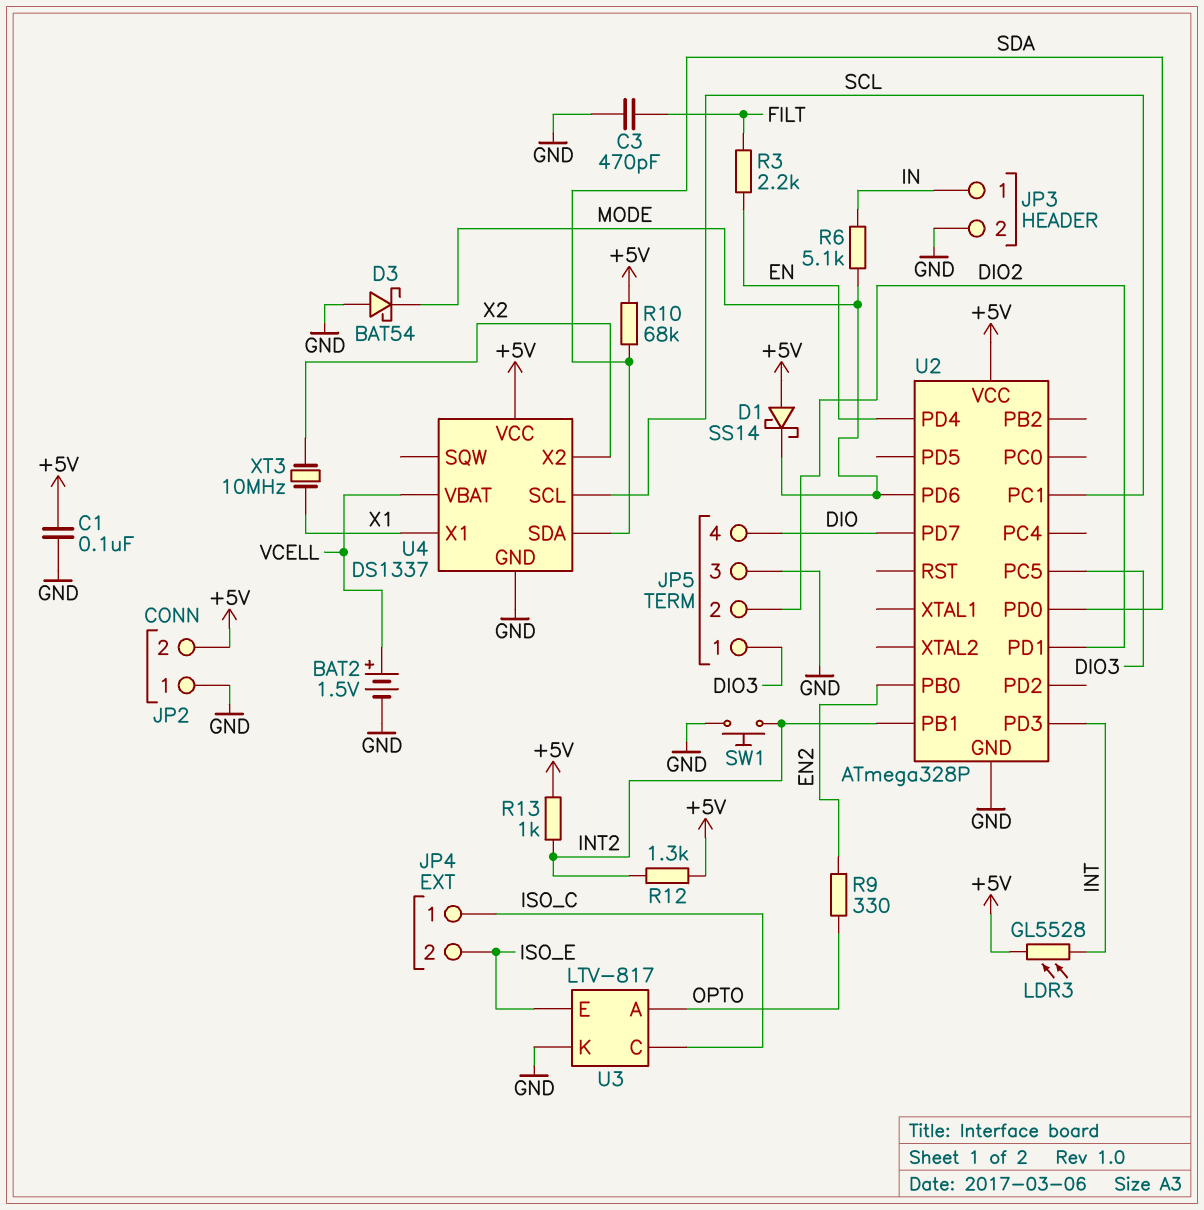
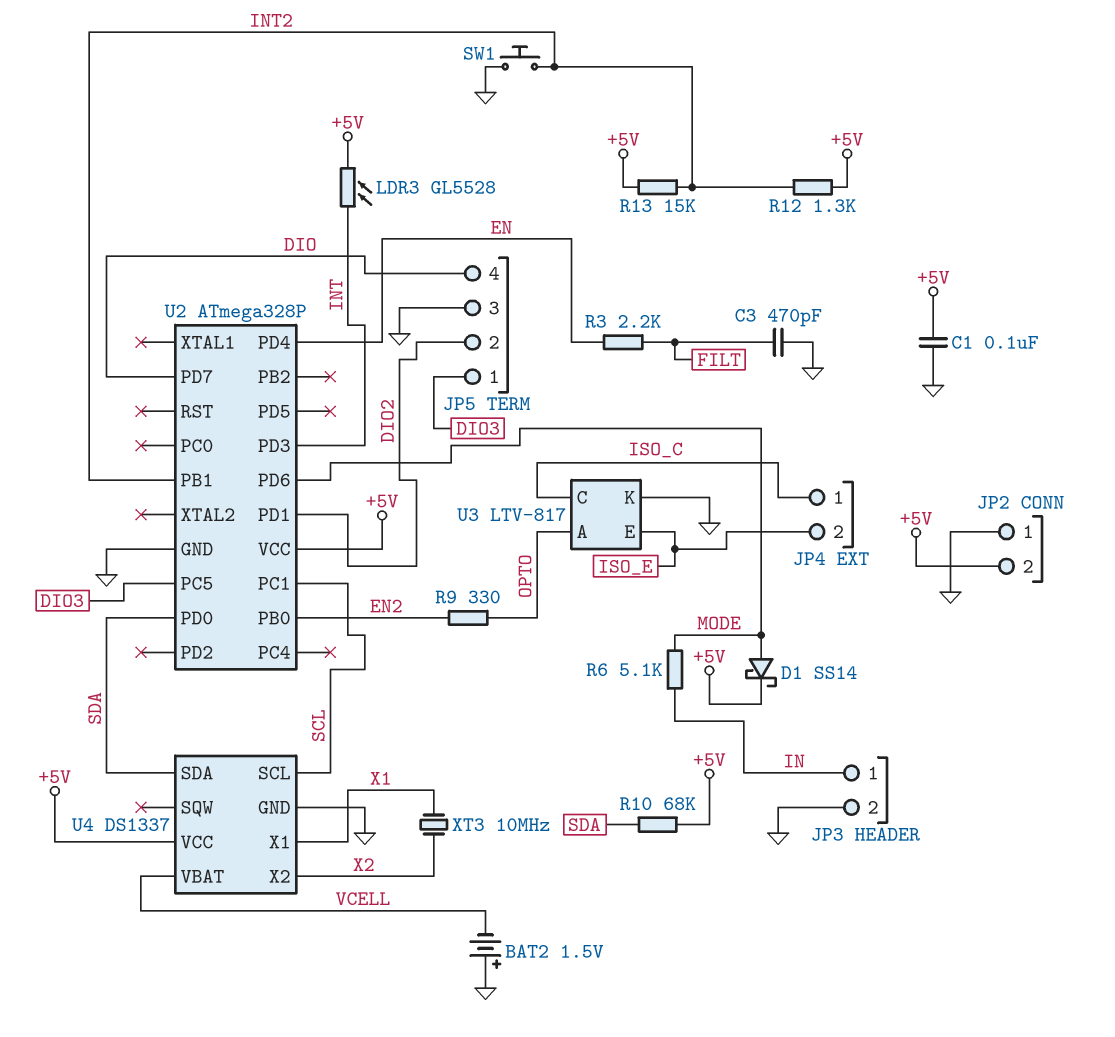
BAT2: 1.5V (plus VCELL, minus GND) -> 1.5V (plus GND, minus VCELL)
D1: schottky SS14 (A +5V, K MODE) -> schottky SS14 (A MODE, K +5V)
D3: schottky BAT54 (A GND, K MODE) -> none
R13: 1k (+5V, INT2) -> 15k (+5V, INT2)

